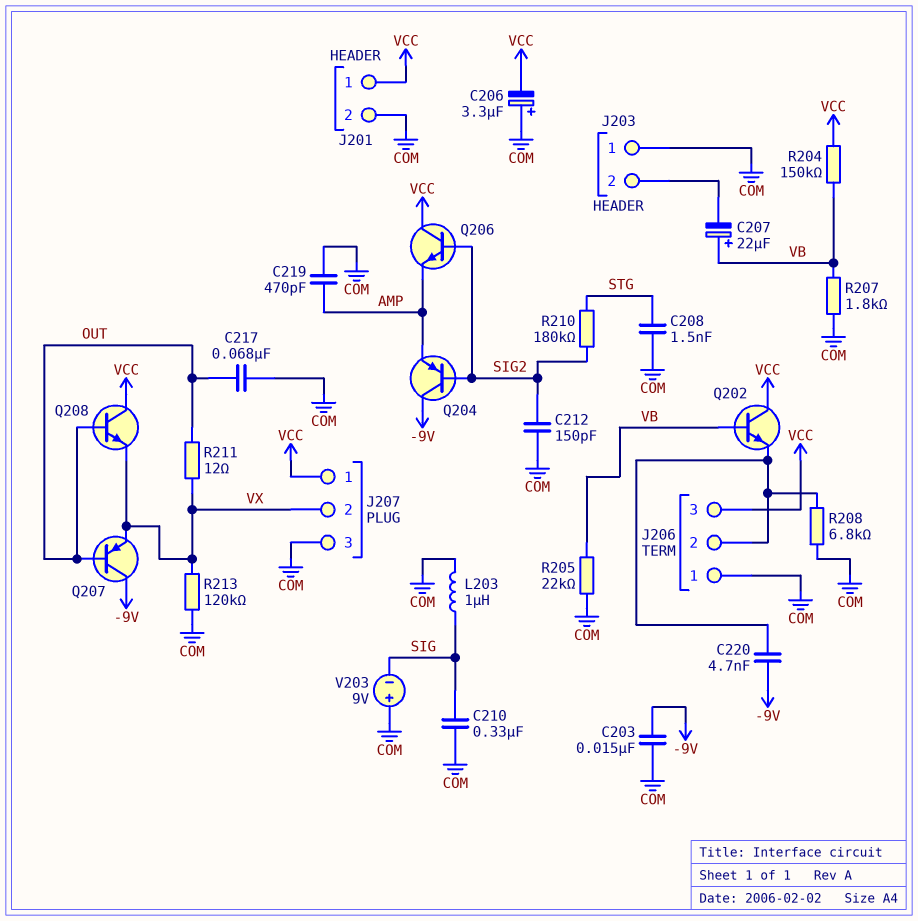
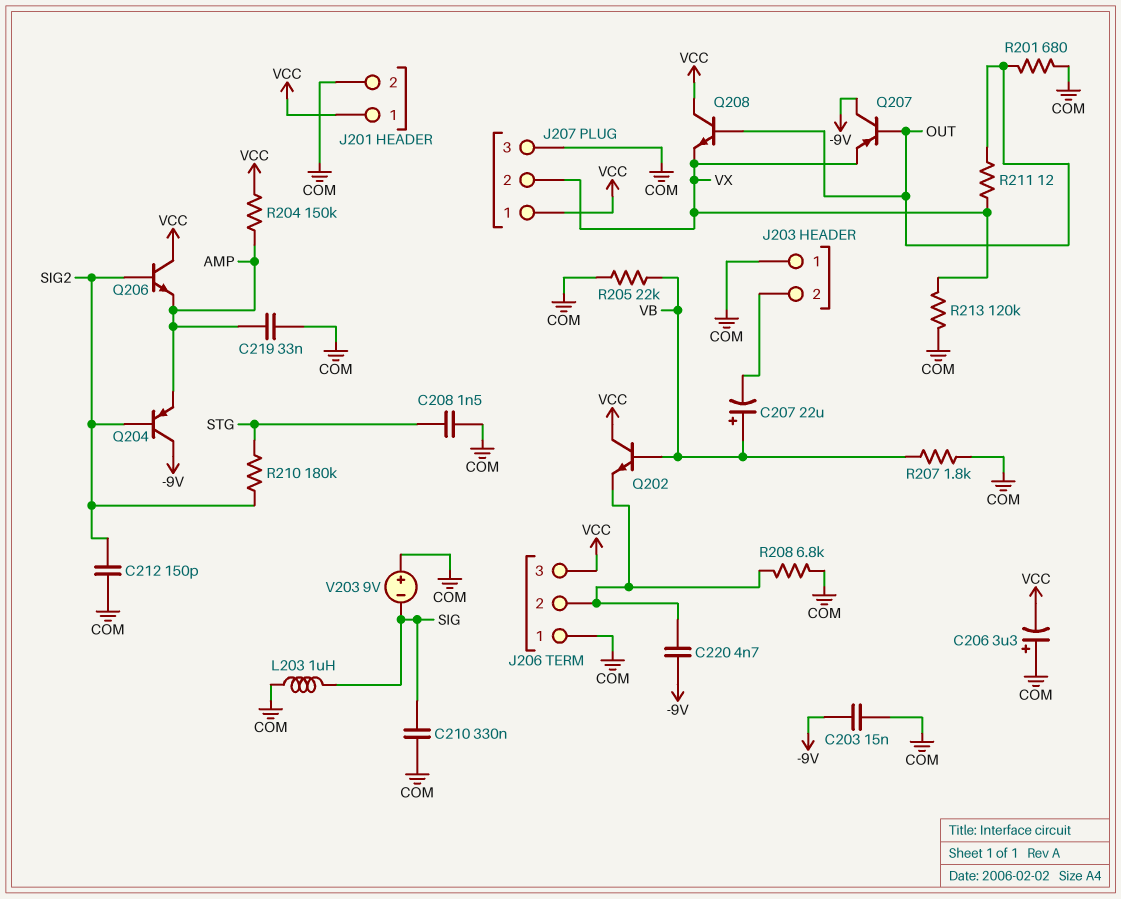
C217: 68nF (COM, OUT) -> none
C219: 470pF (AMP, COM) -> 33nF (AMP, COM)
R201: none -> 680 (COM, OUT)
R204: 150k (VB, VCC) -> 150k (AMP, VCC)

